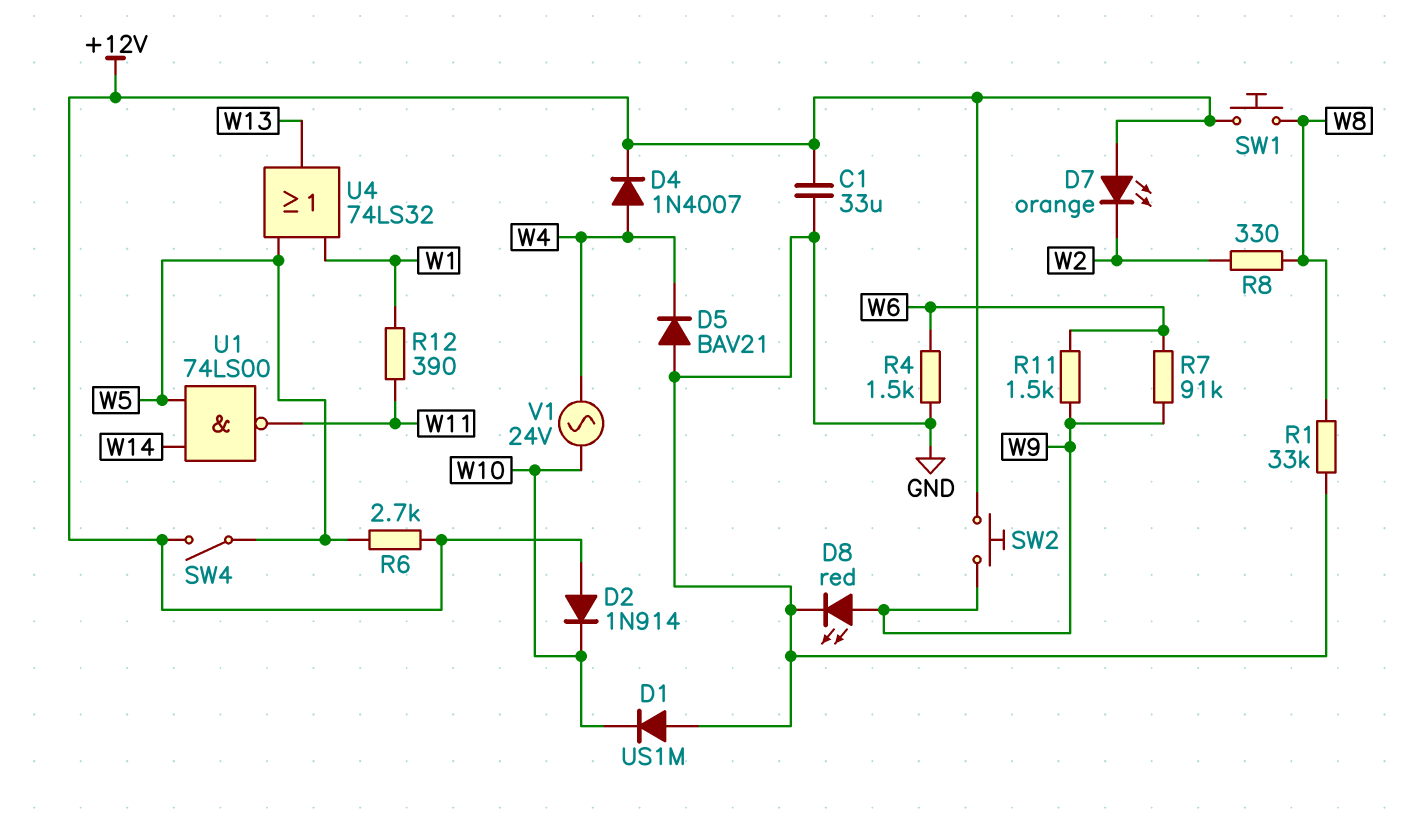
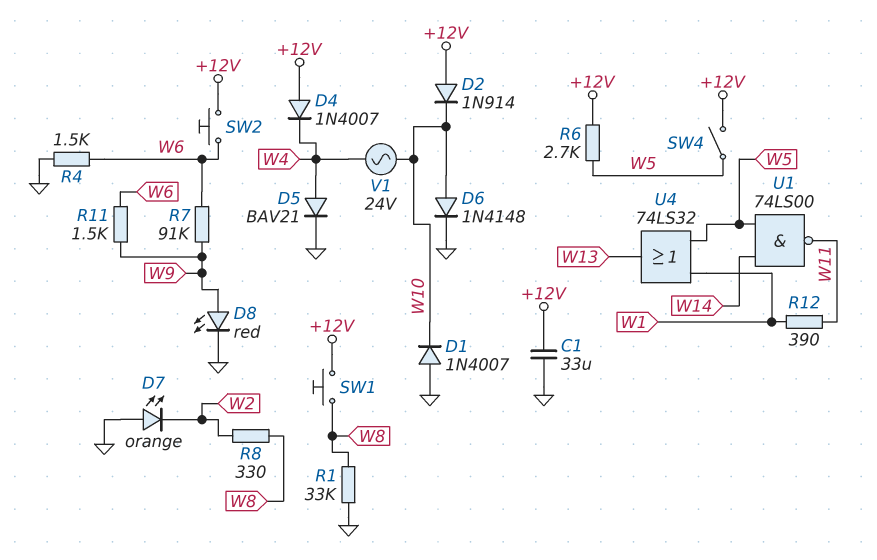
D1: diode US1M (A GND, K W10) -> diode 1N4007 (A GND, K W10)
D4: diode 1N4007 (A W4, K +12V) -> diode 1N4007 (A +12V, K W4)
D5: diode BAV21 (A GND, K W4) -> diode BAV21 (A W4, K GND)
D6: none -> diode 1N4148 (A W10, K GND)
D7: LED orange (A +12V, K W2) -> LED orange (A GND, K W2)
SW2: button (+12V, W9) -> button (+12V, W6)

